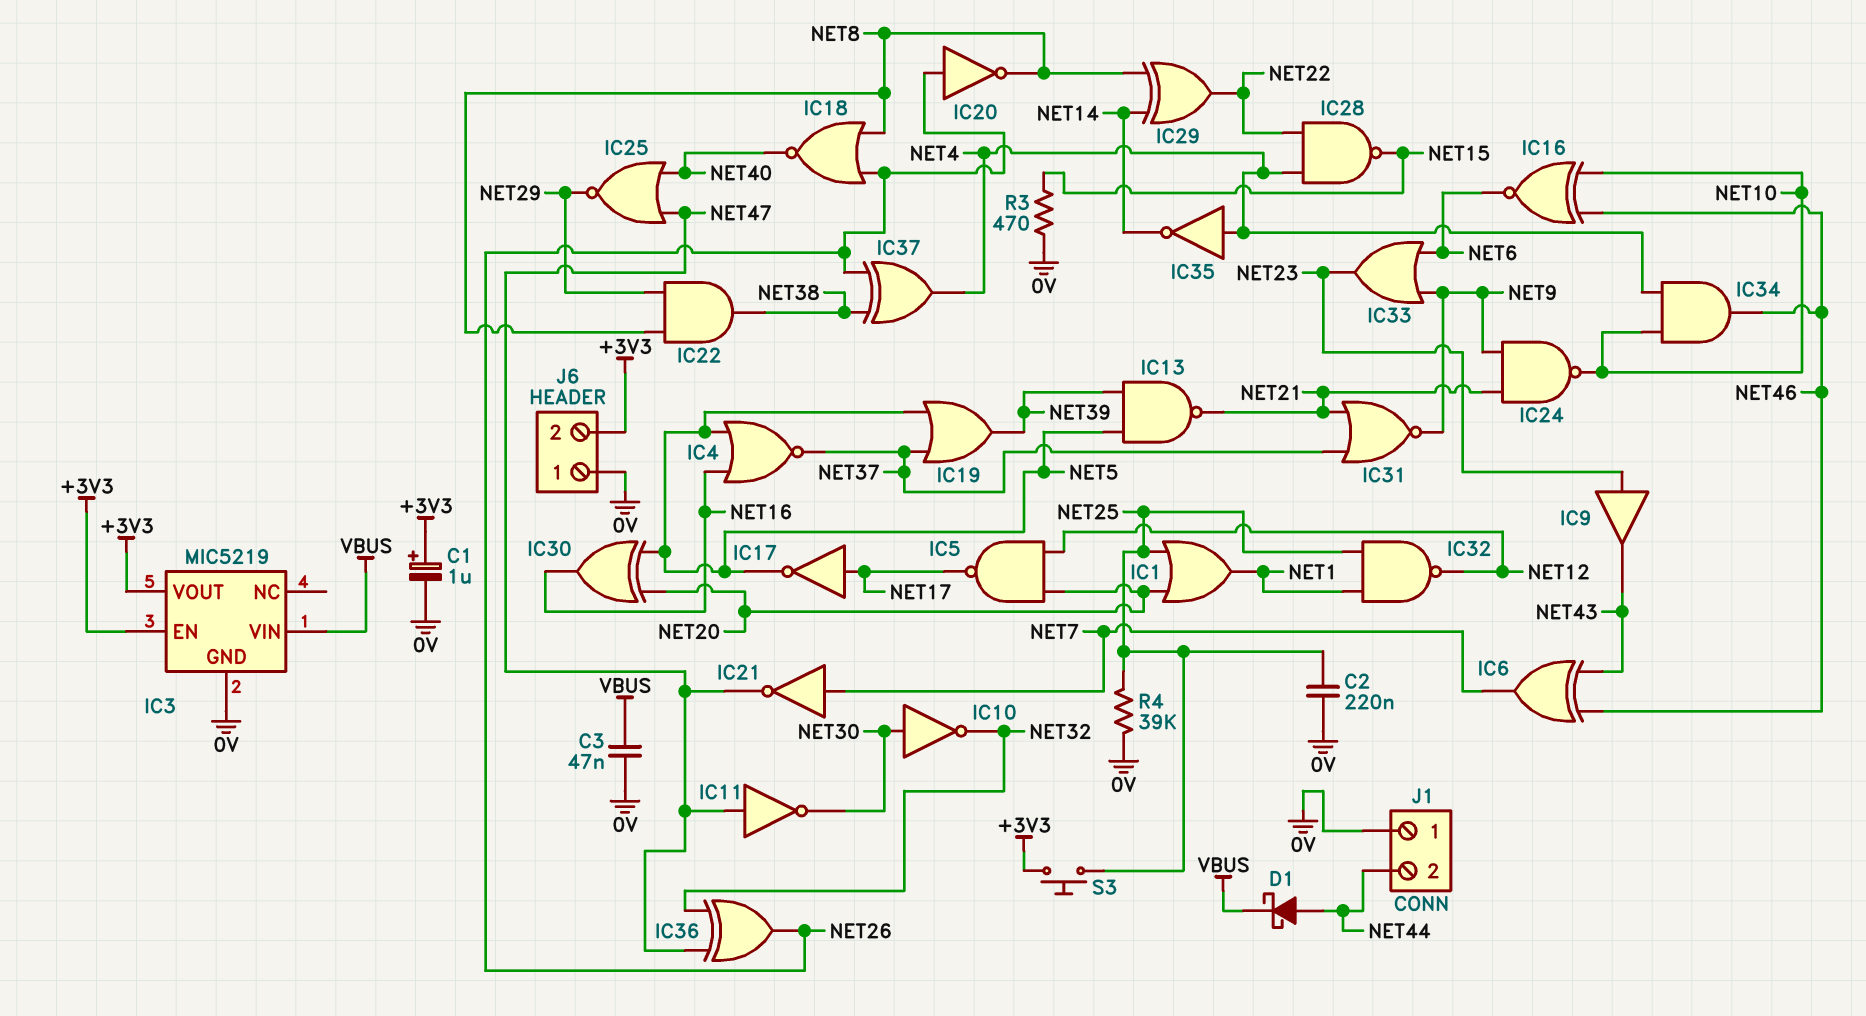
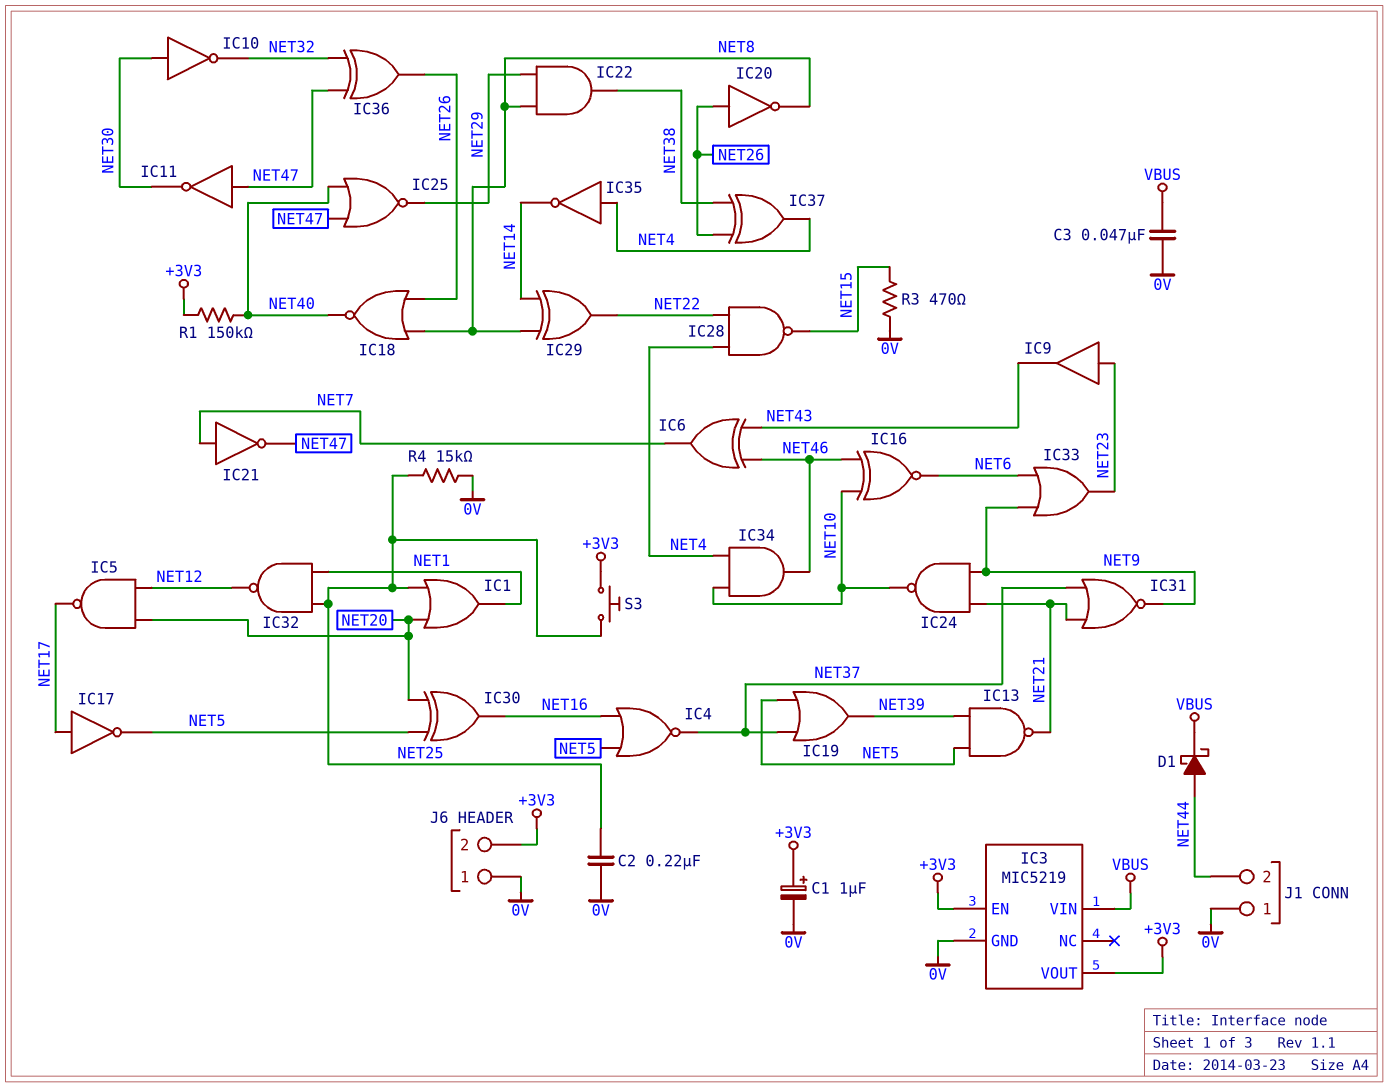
R1: none -> 150k (+3V3, NET40)
R4: 39k (0V, NET25) -> 15k (0V, NET25)

